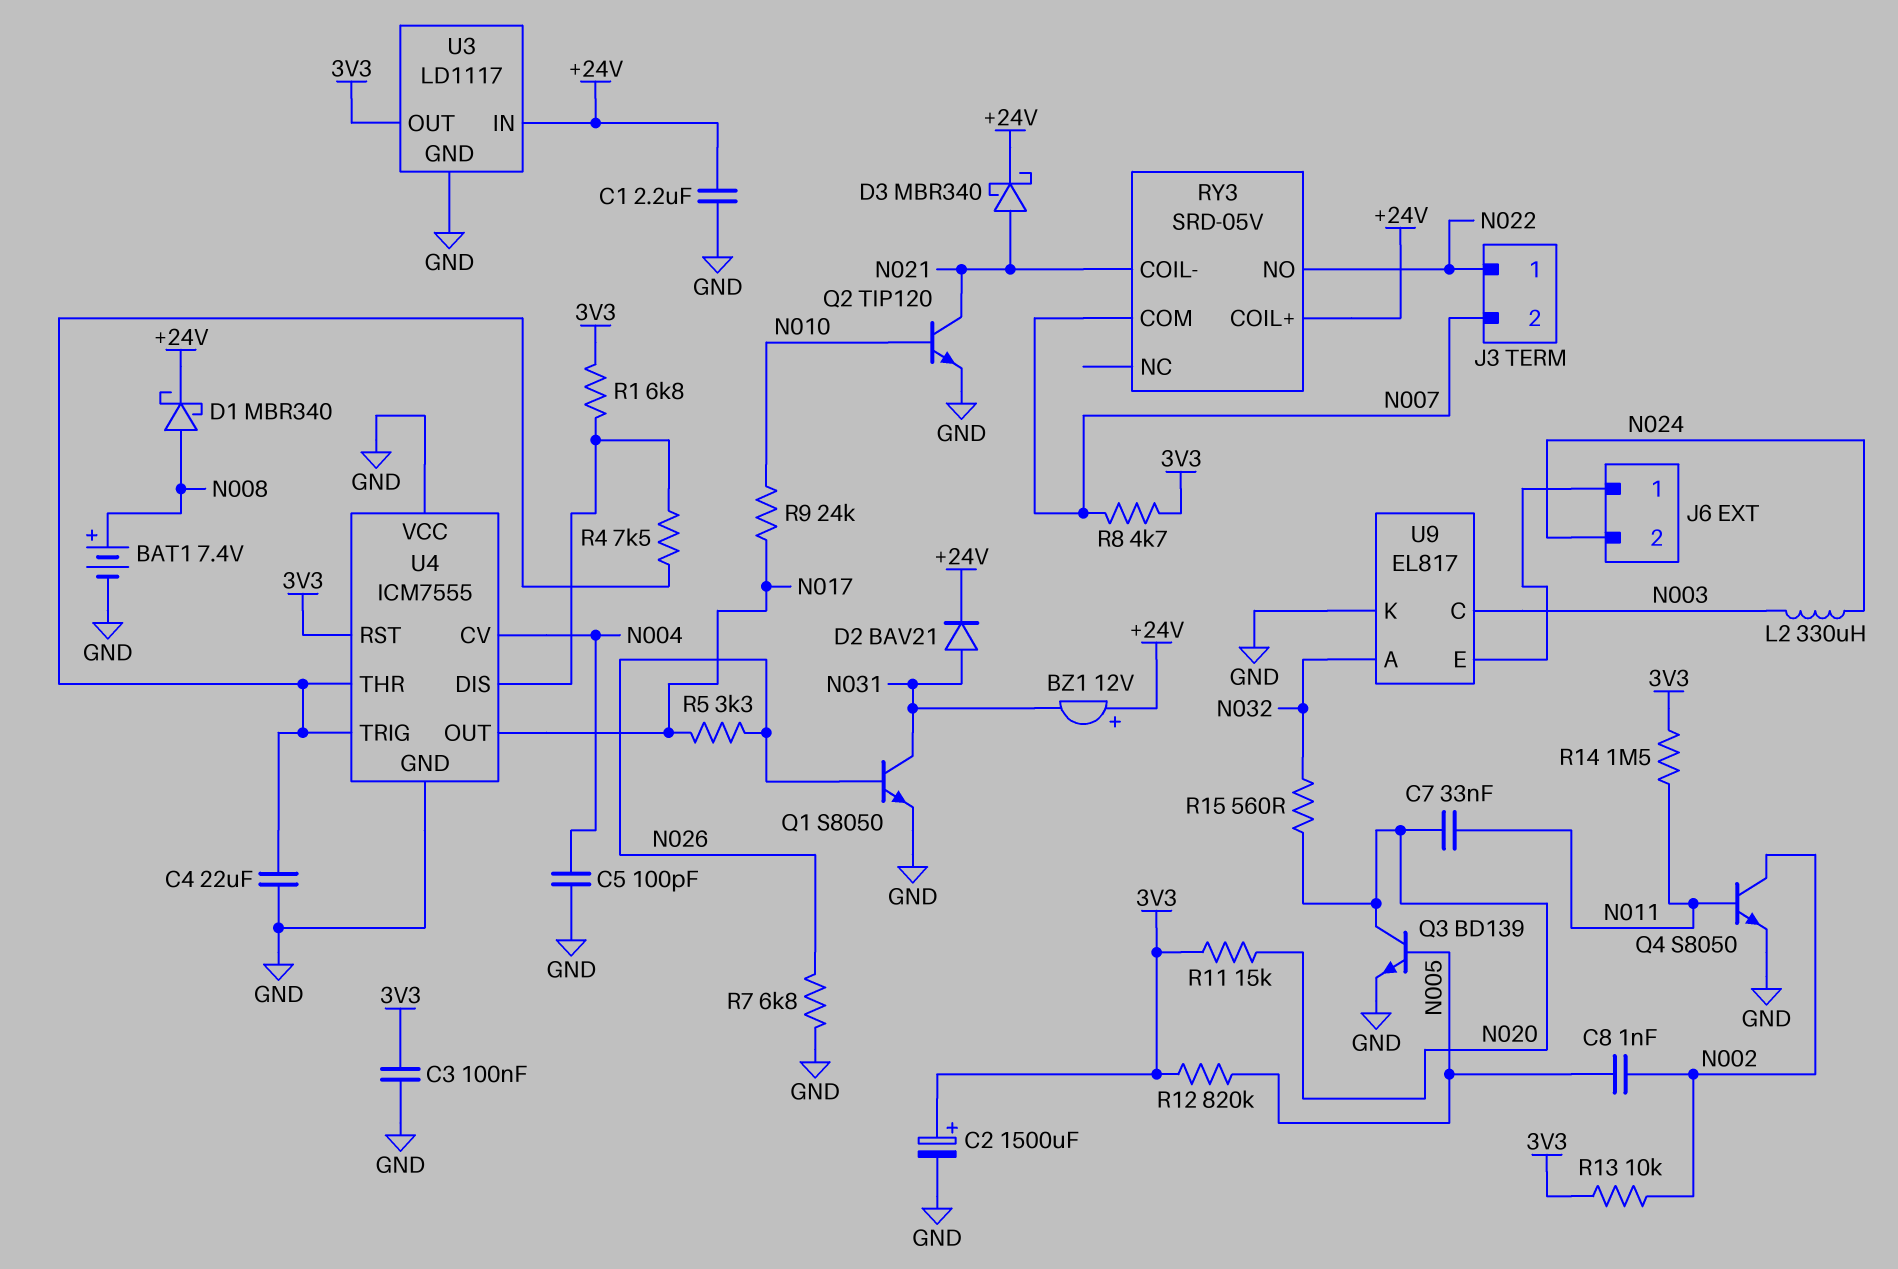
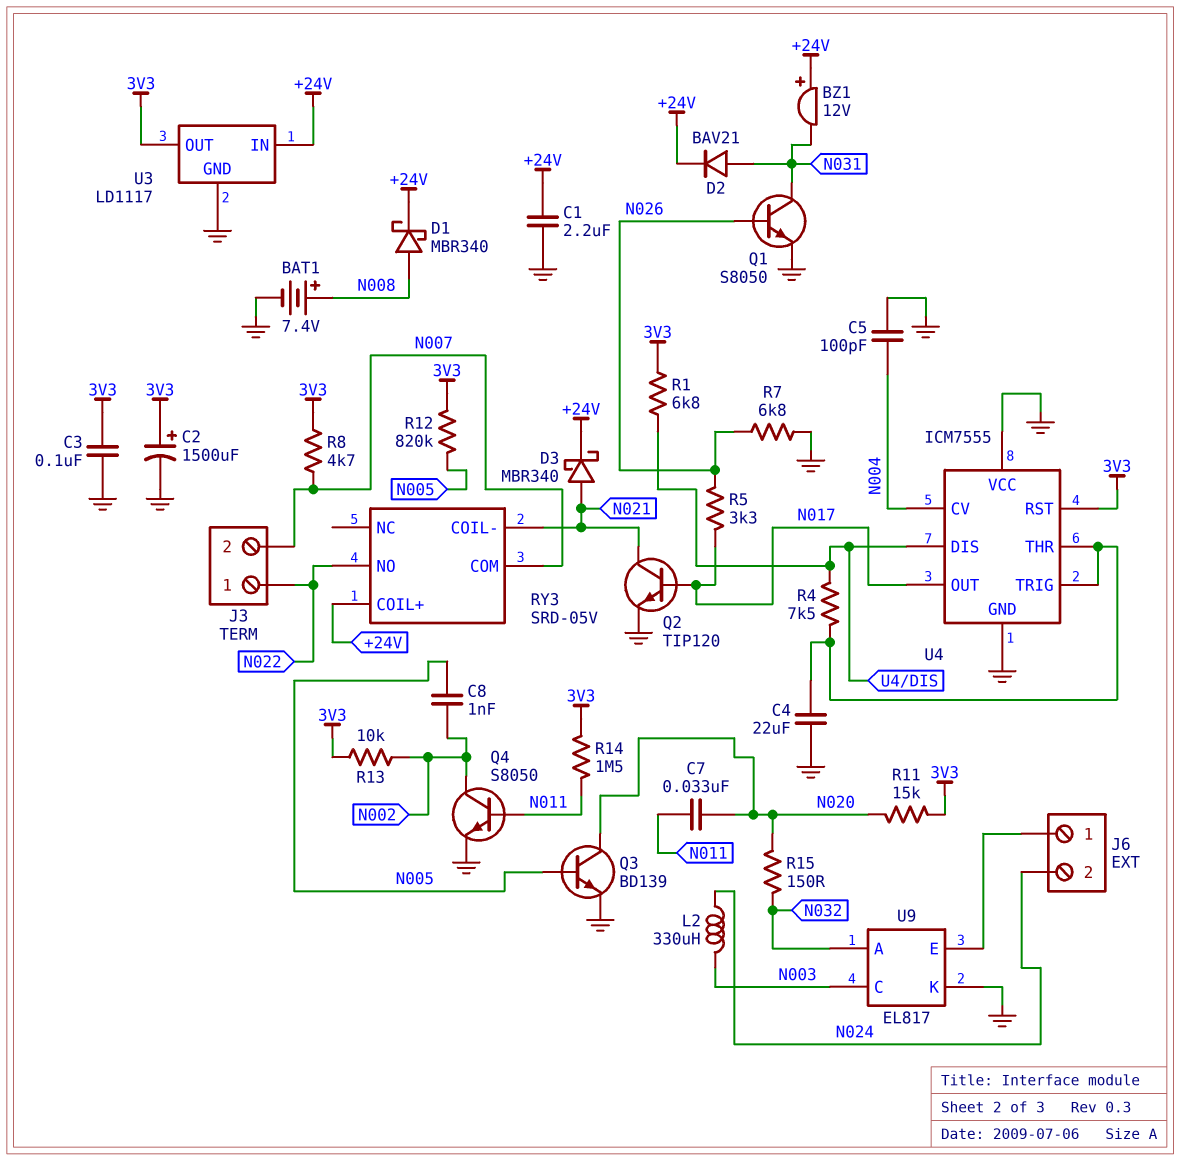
Q2: NPN TIP120 (B N010, C N021, E GND) -> NPN TIP120 (B N017, C N021, E GND)
R9: 24k (N010, N017) -> none
R15: 560 (N020, N032) -> 150 (N020, N032)

